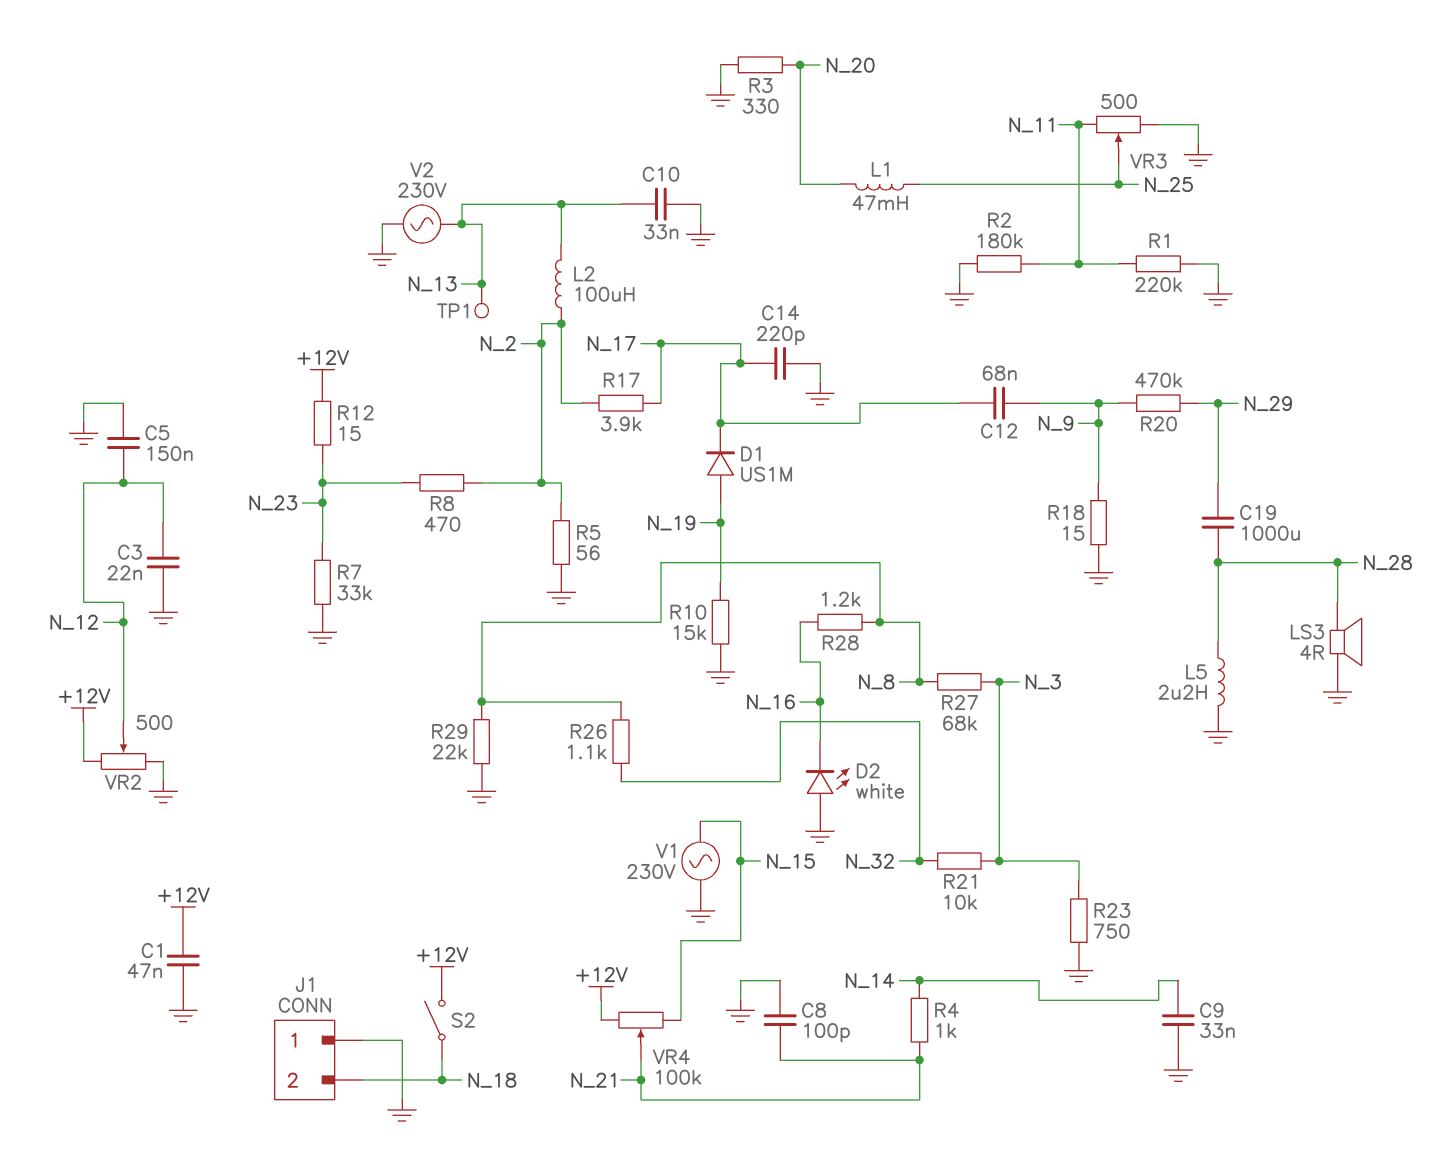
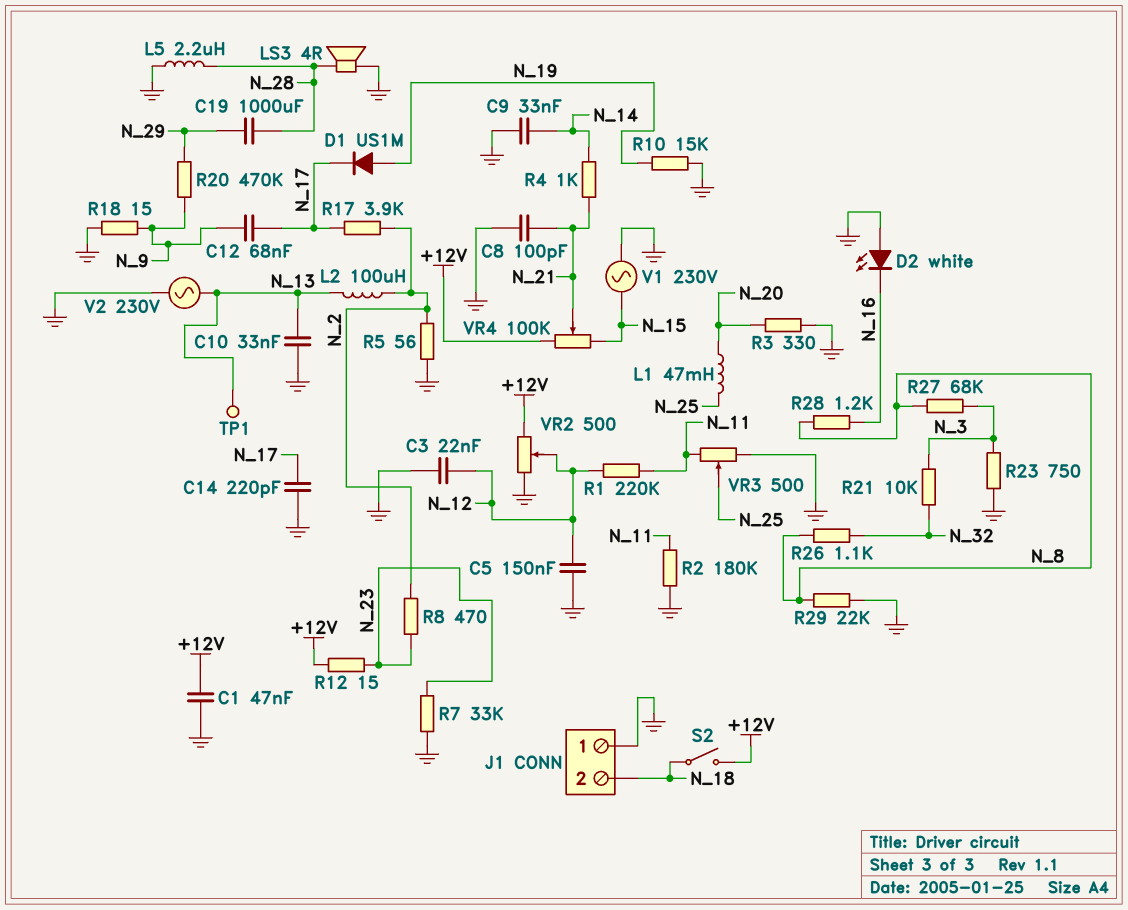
R1: 220k (GND, N_11) -> 220k (N_11, N_12)

